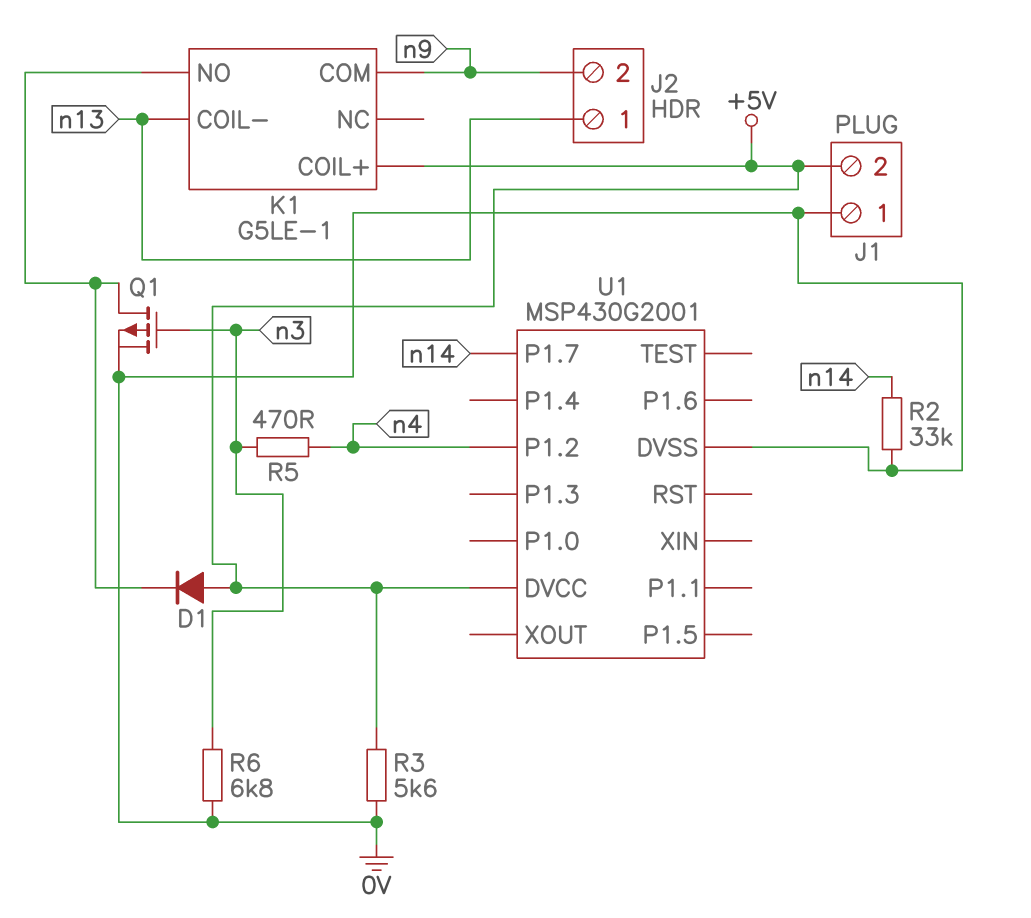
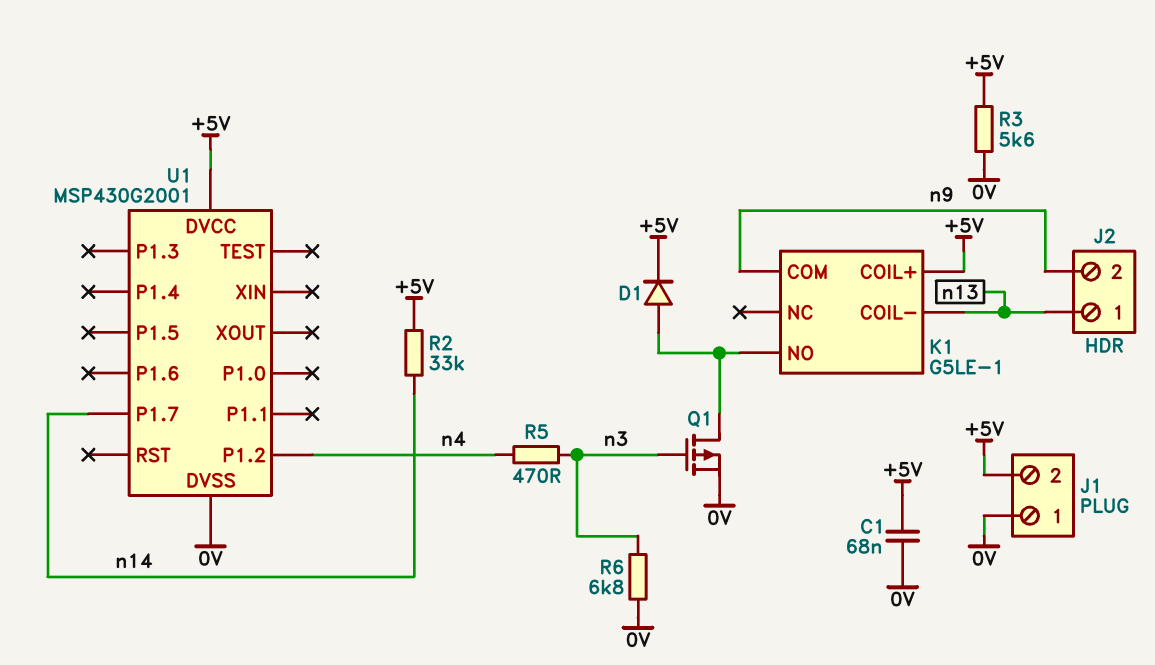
C1: none -> 68nF (+5V, 0V)
D1: diode (A +5V, K K1/NO) -> diode (A K1/NO, K +5V)
R2: 33k (0V, n14) -> 33k (+5V, n14)

